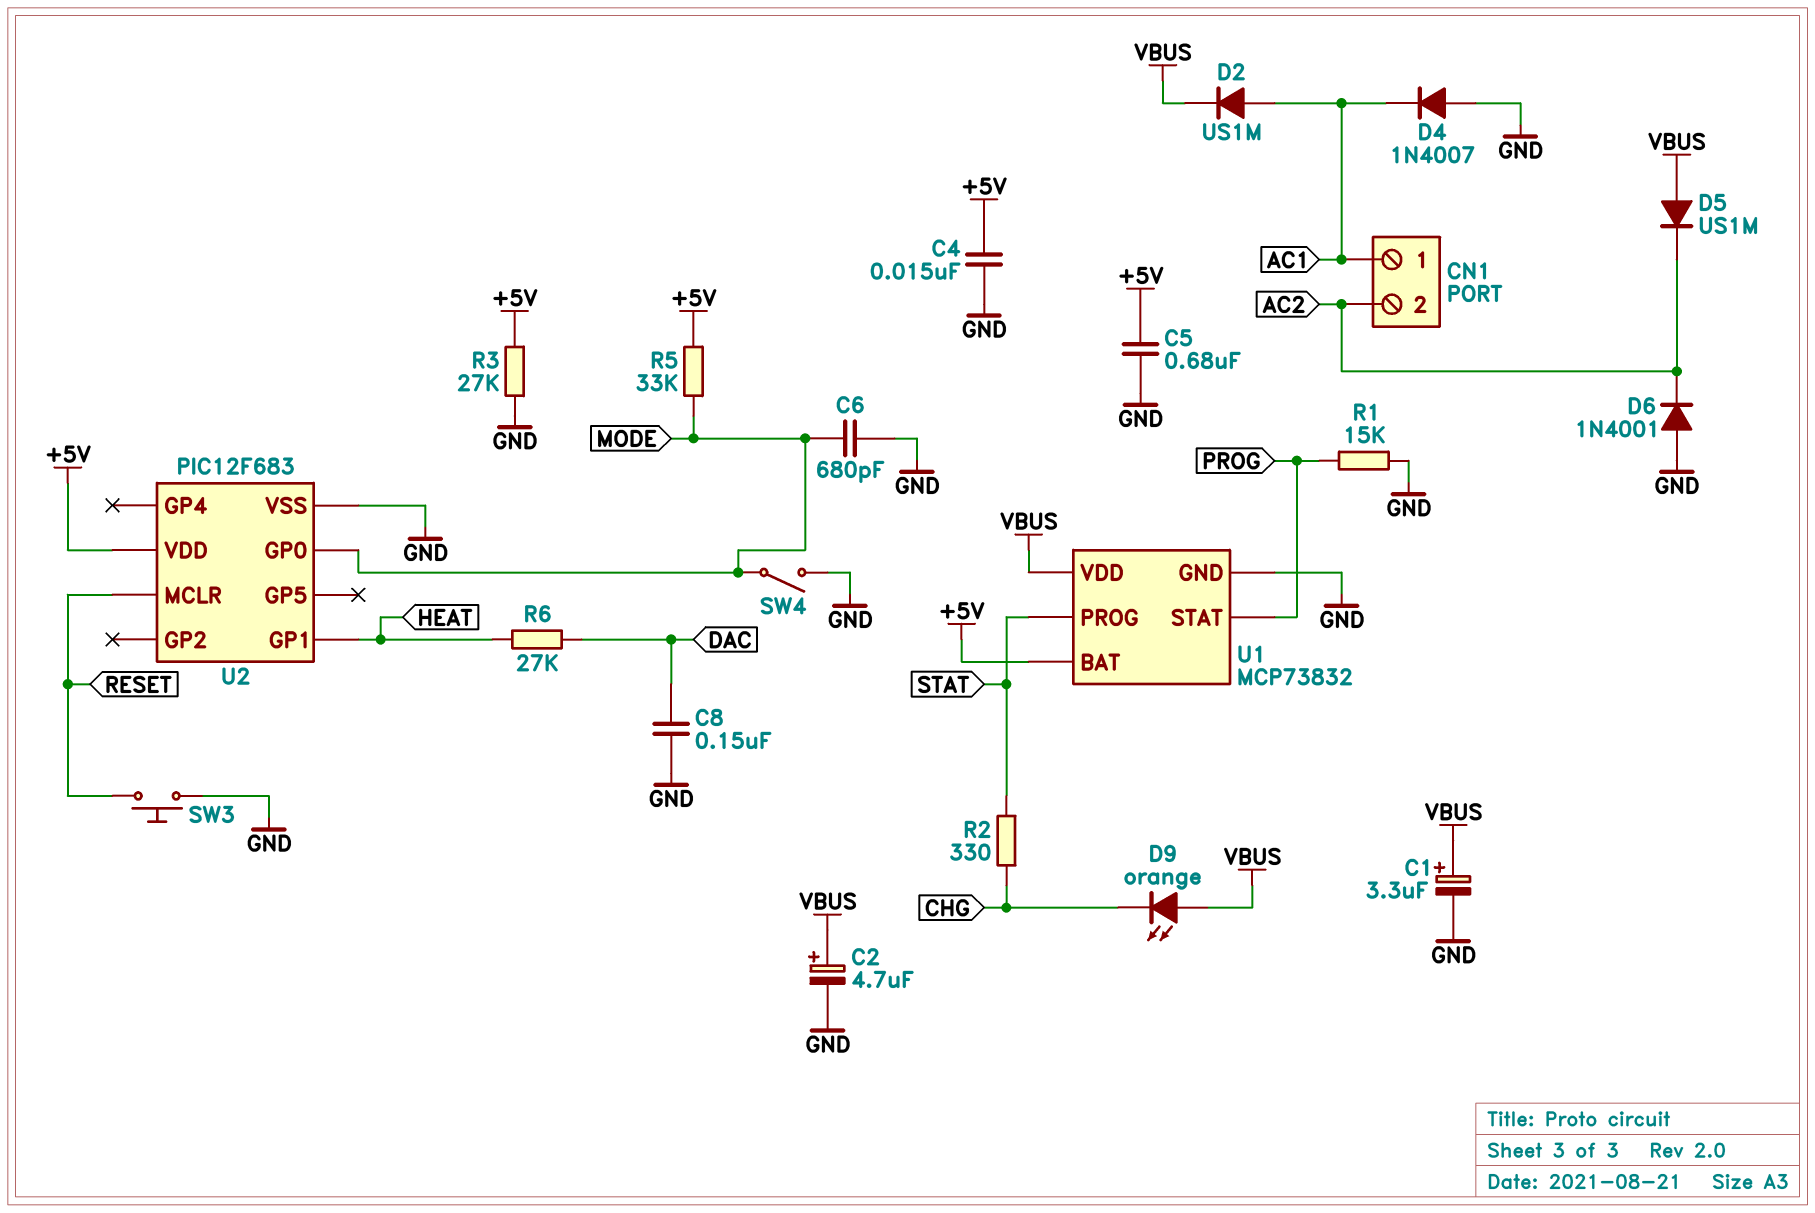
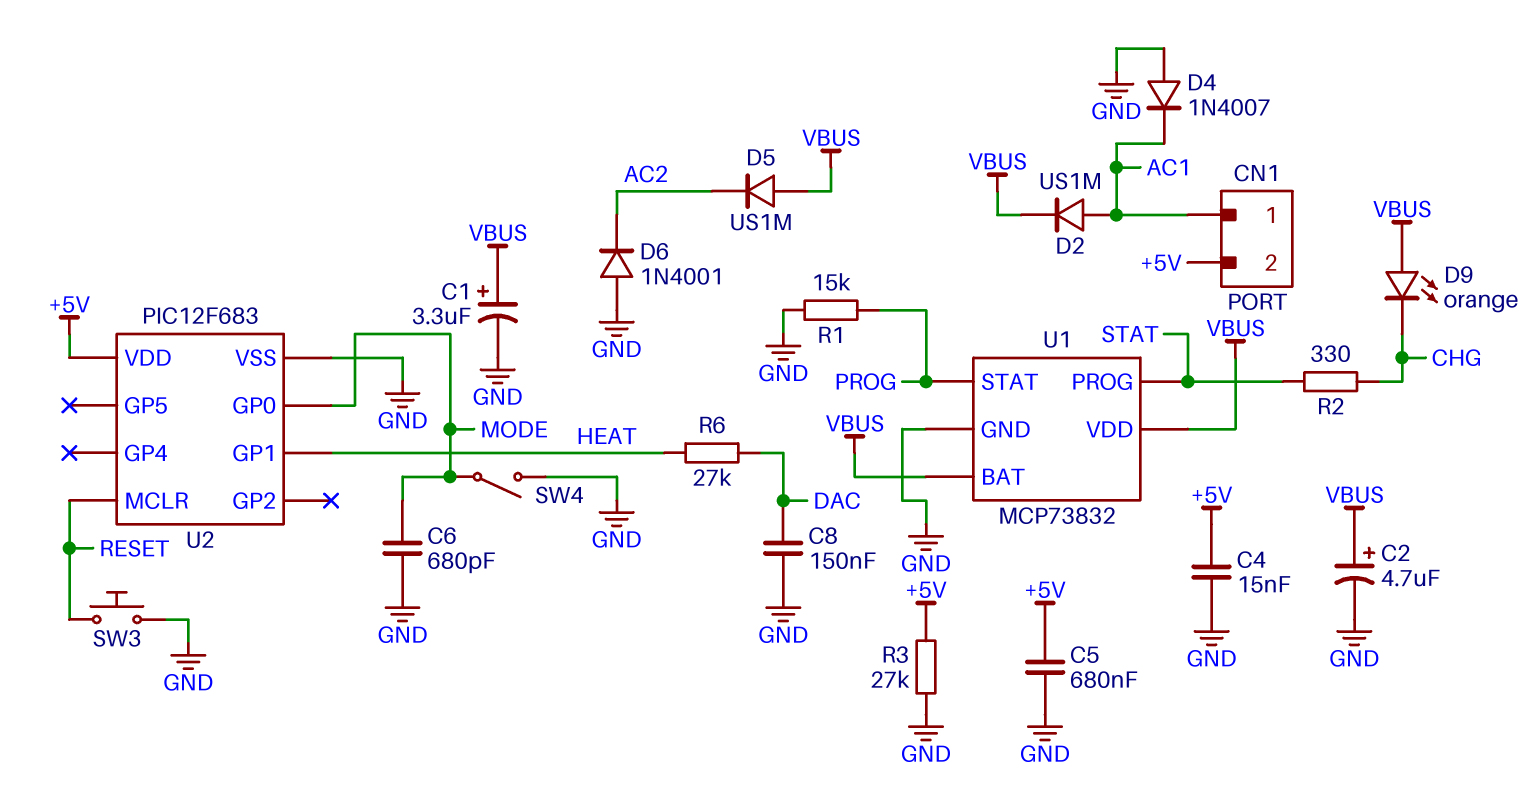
CN1 pin 2: AC2 -> +5V
R5: 33k (+5V, MODE) -> none
U1 pin BAT: +5V -> VBUS

